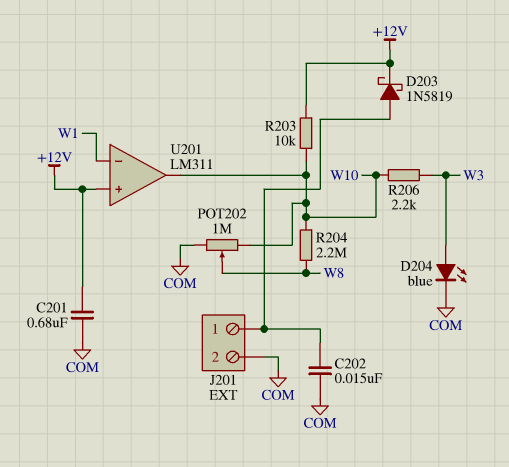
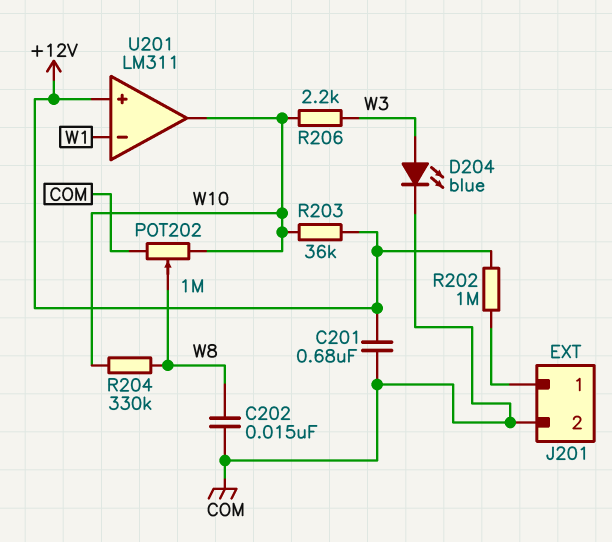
C202: 15nF (COM, J201/1) -> 15nF (COM, W8)
D203: schottky 1N5819 (A J201/1, K +12V) -> none
R202: none -> 1M (+12V, J201/1)
R203: 10k (+12V, W10) -> 36k (+12V, W10)
R204: 2.2M (W8, W10) -> 330k (W8, W10)

